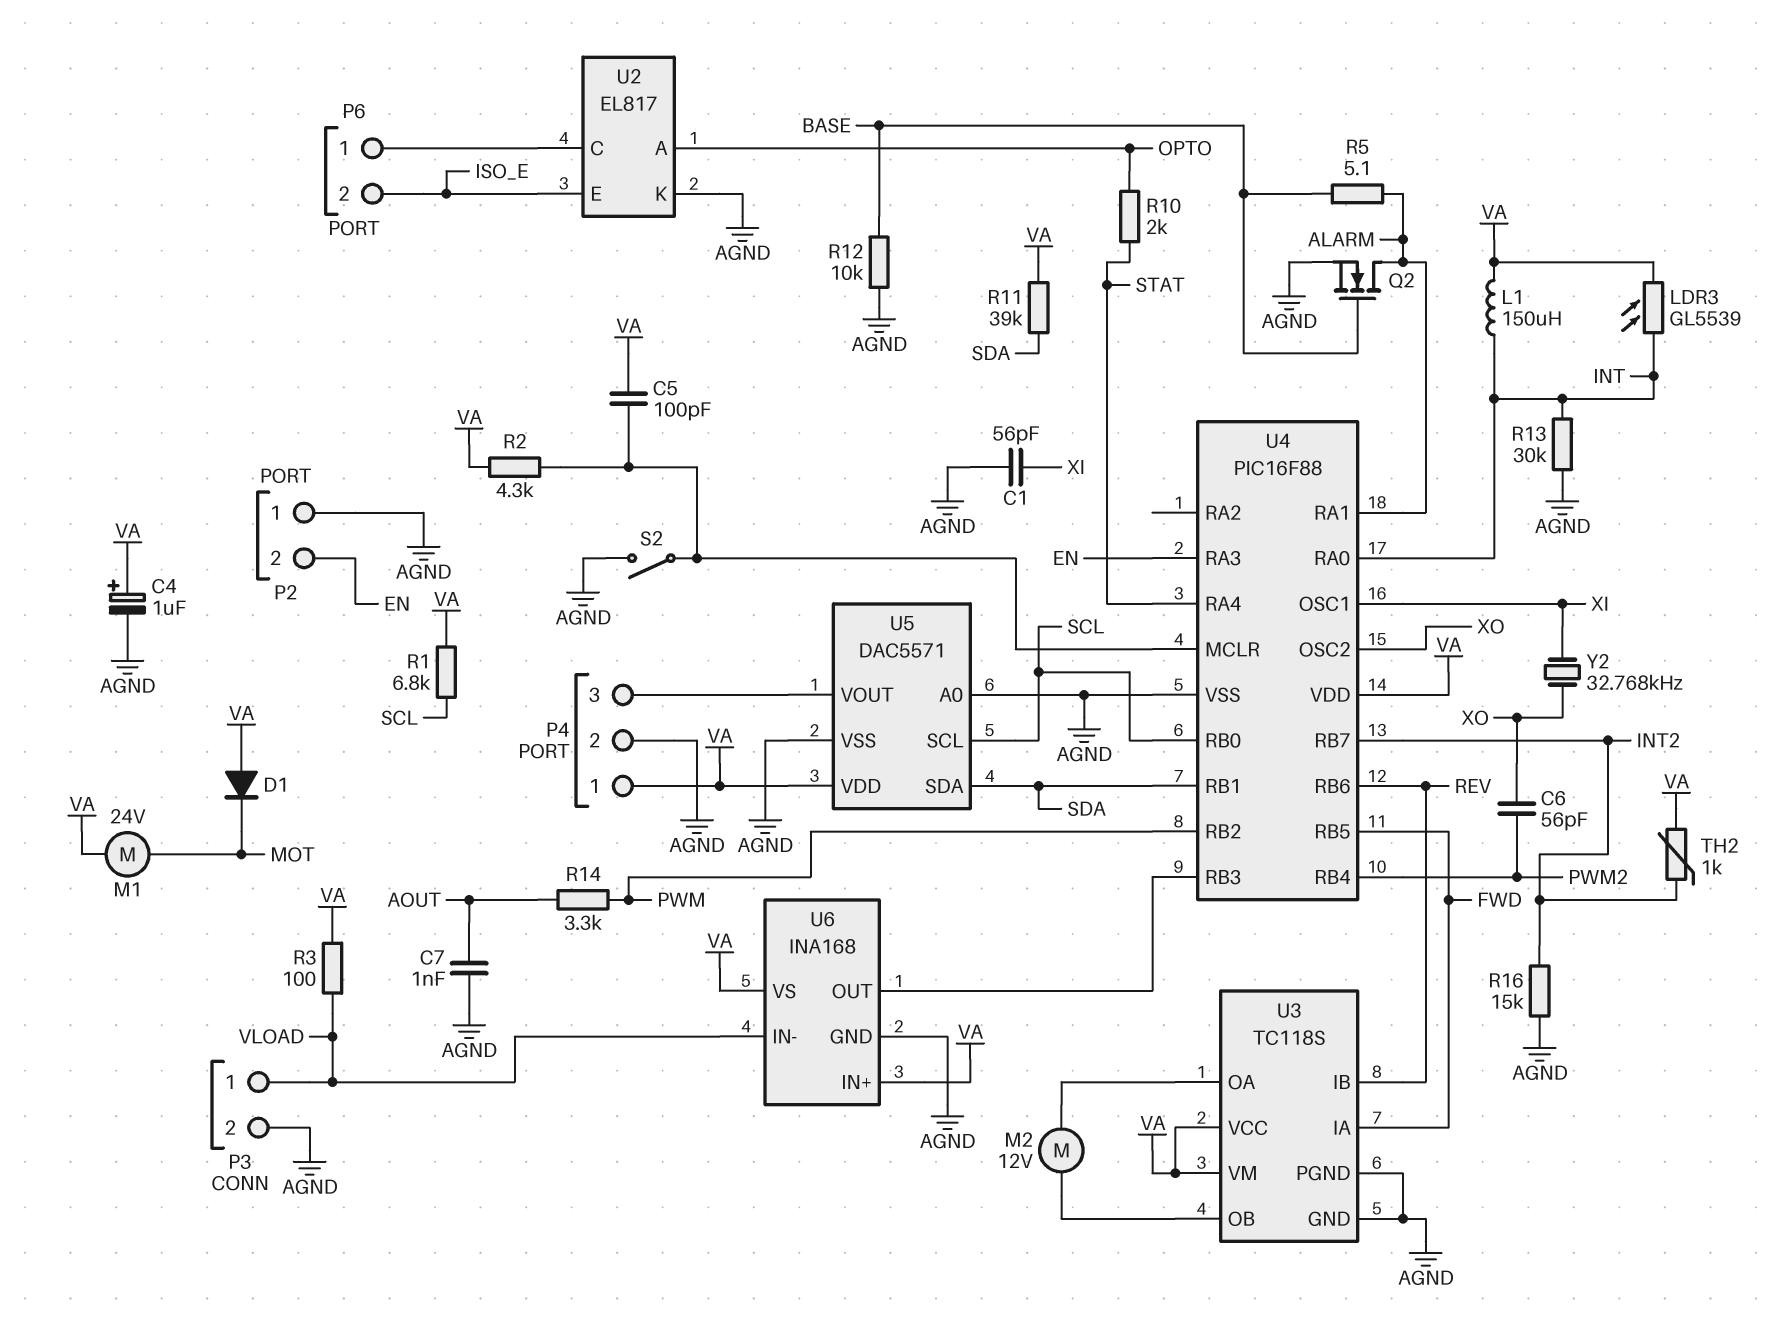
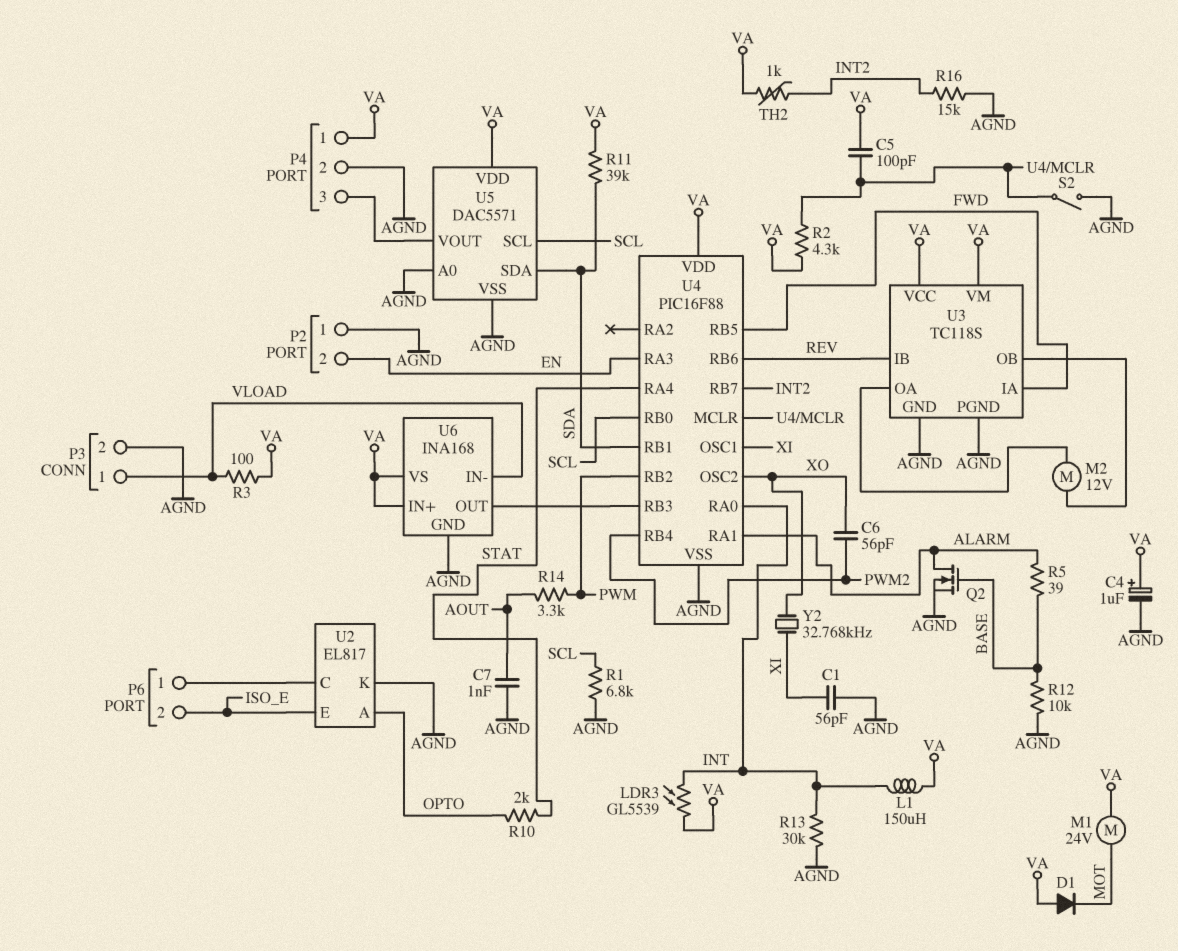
R1: 6.8k (SCL, VA) -> 6.8k (AGND, SCL)
R5: 5.1 (ALARM, BASE) -> 39 (ALARM, BASE)

